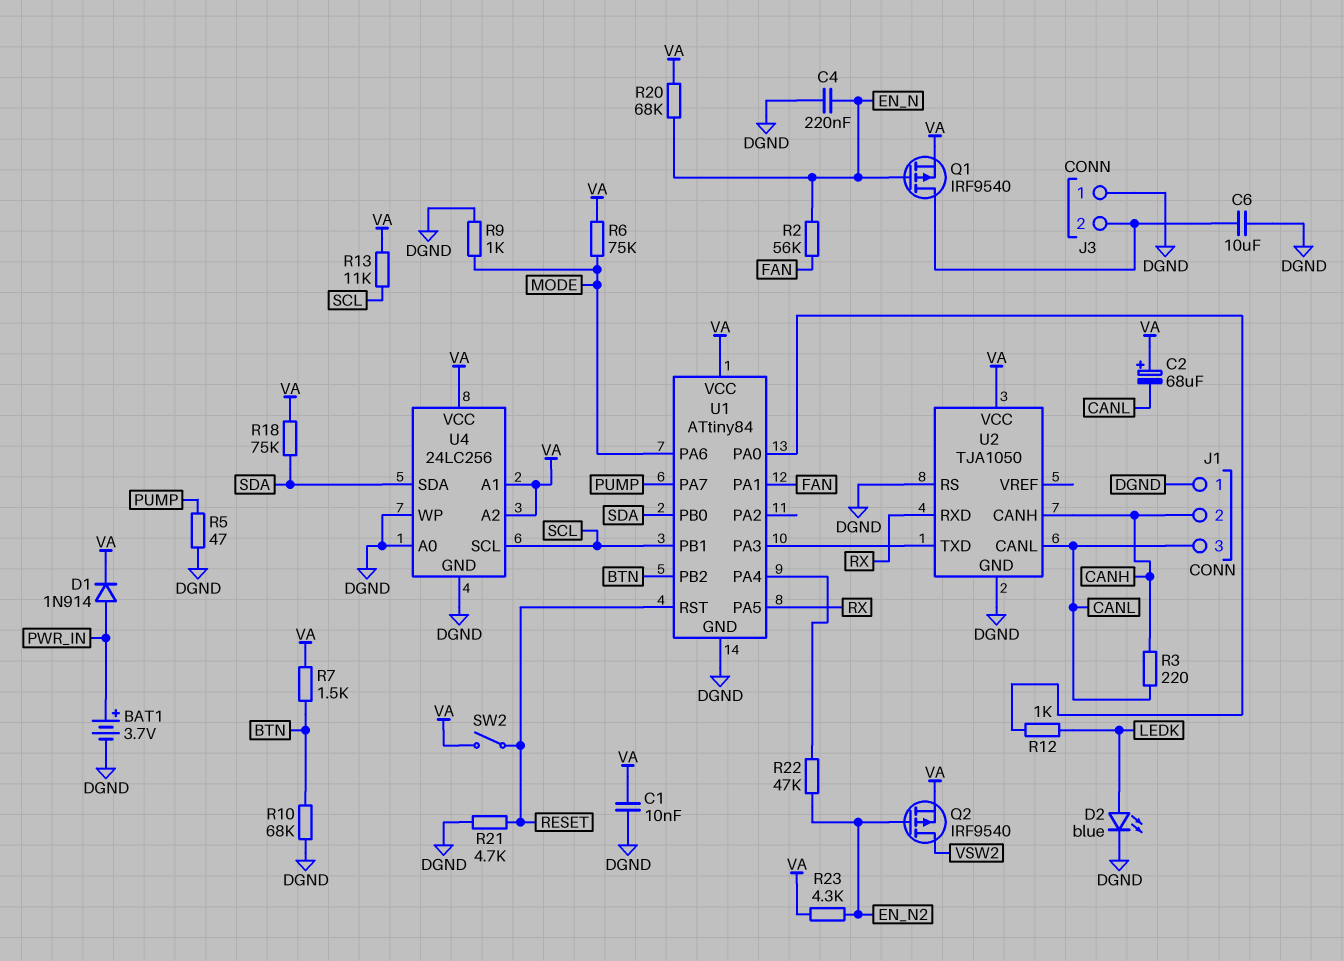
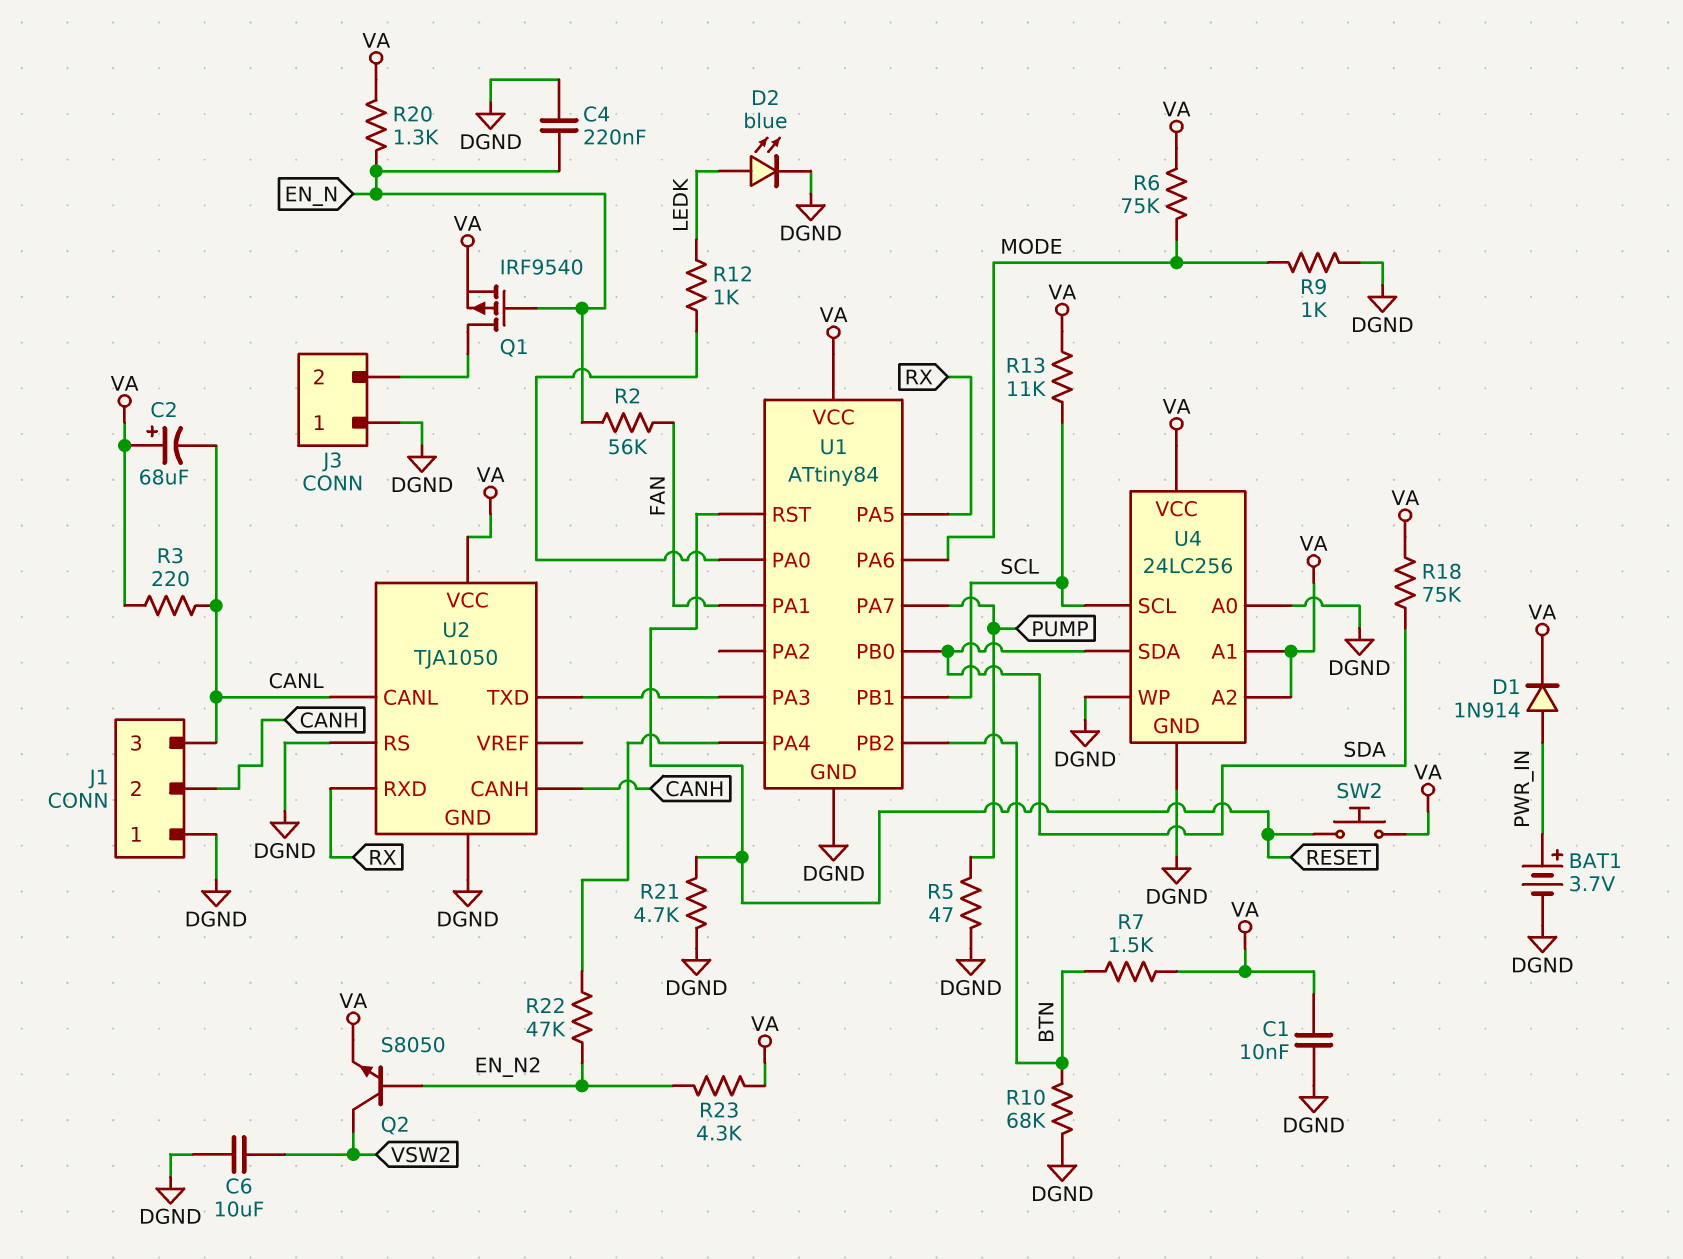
C6: 10uF (DGND, J3/2) -> 10uF (DGND, VSW2)
Q2: PMOS IRF9540 (G EN_N2, D VSW2, S VA) -> NPN S8050 (B EN_N2, C VSW2, E VA)
R3: 220 (CANH, CANL) -> 220 (CANL, VA)
R20: 68k (EN_N, VA) -> 1.3k (EN_N, VA)
SW2: switch (RESET, VA) -> button (RESET, VA)

